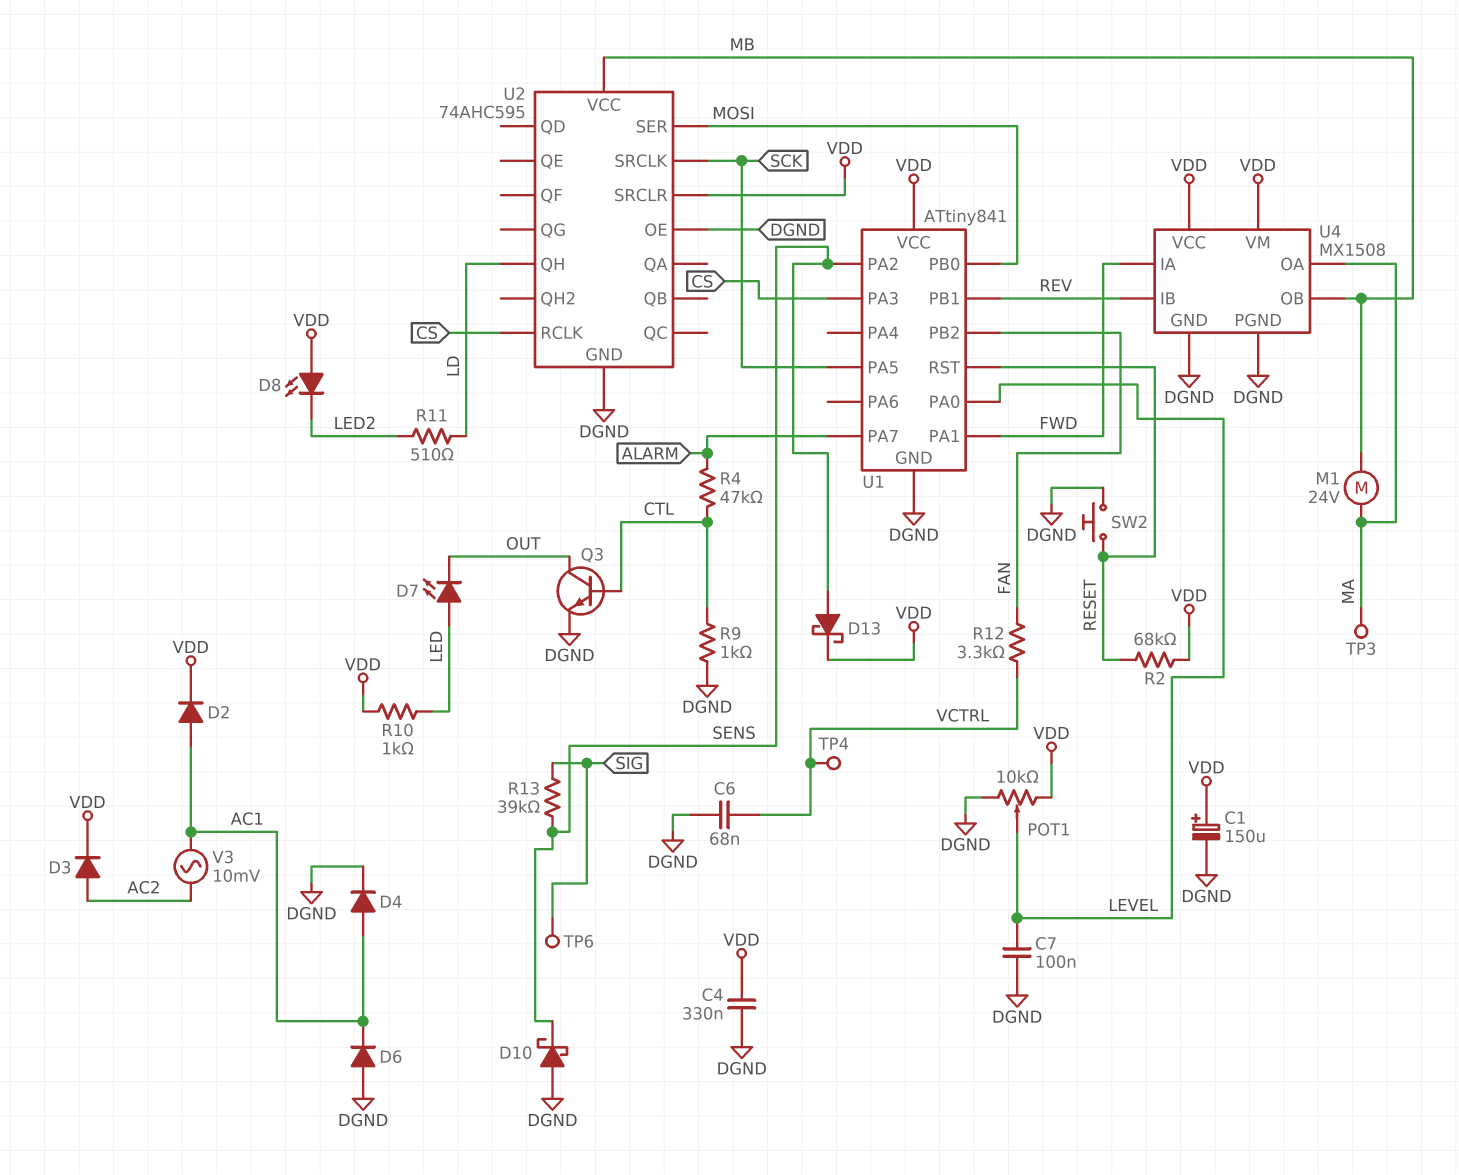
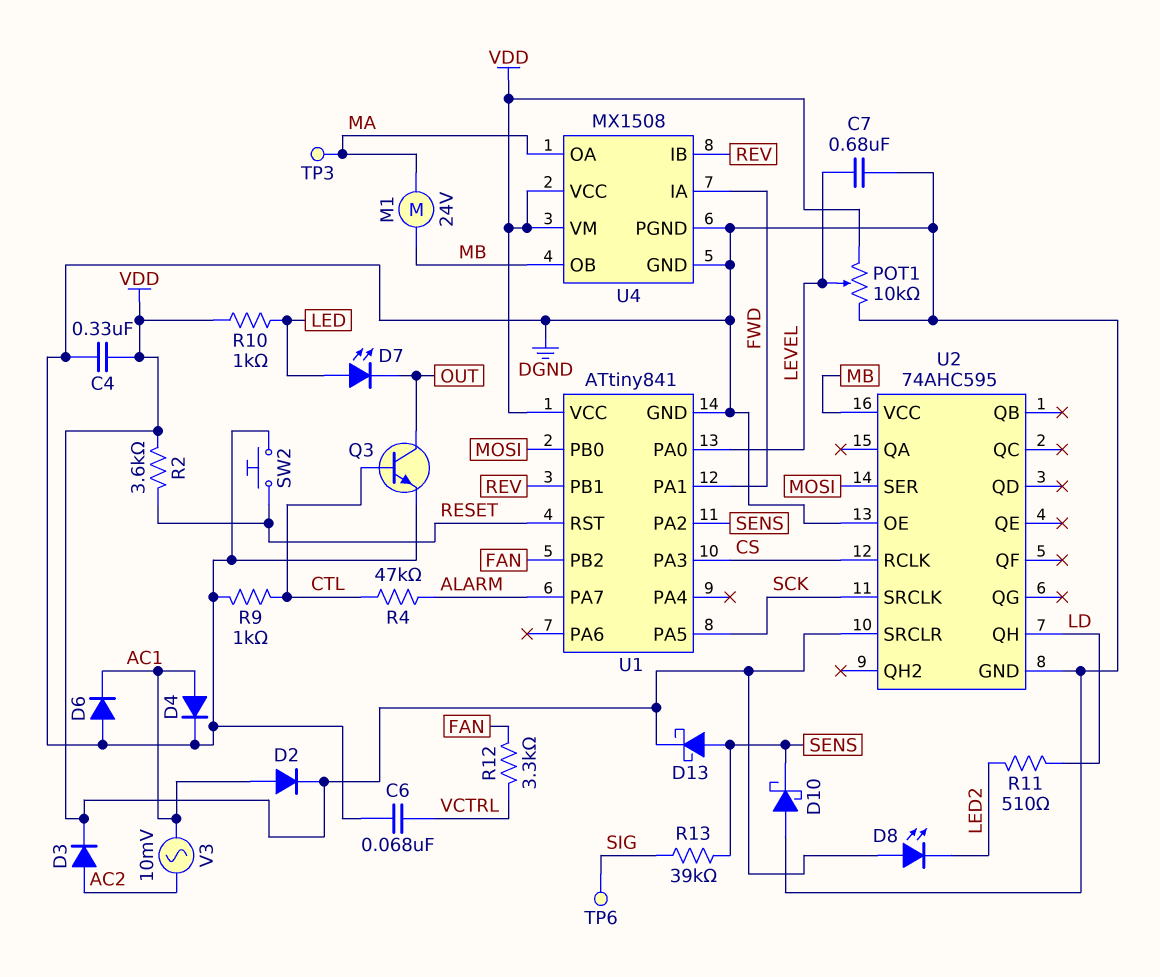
C1: 150uF (plus VDD, minus DGND) -> none
C7: 100nF (DGND, LEVEL) -> 680nF (DGND, LEVEL)
R2: 68k (RESET, VDD) -> 3.6k (RESET, VDD)
TP4: test point (VCTRL) -> none

